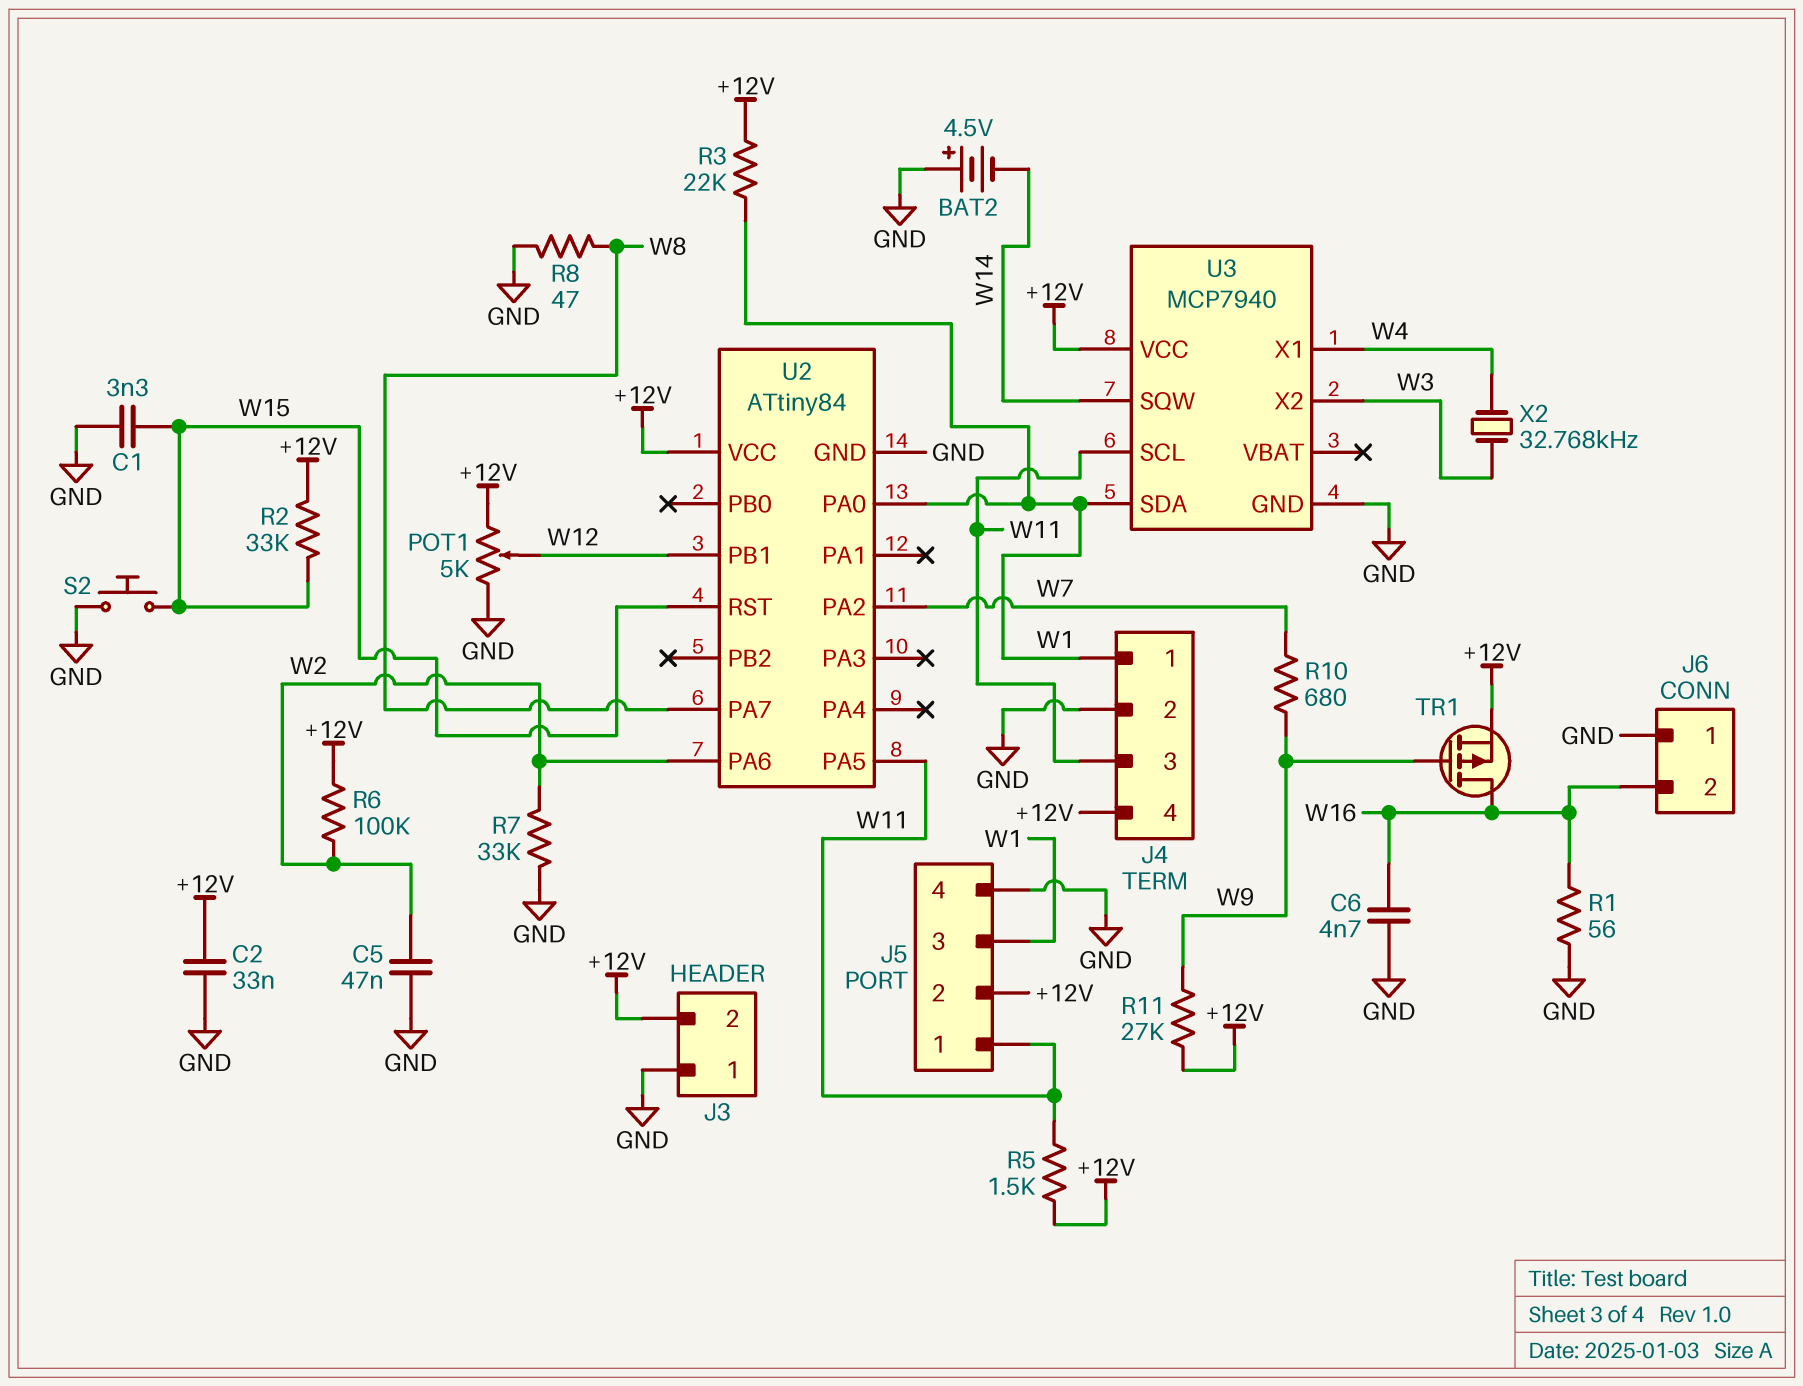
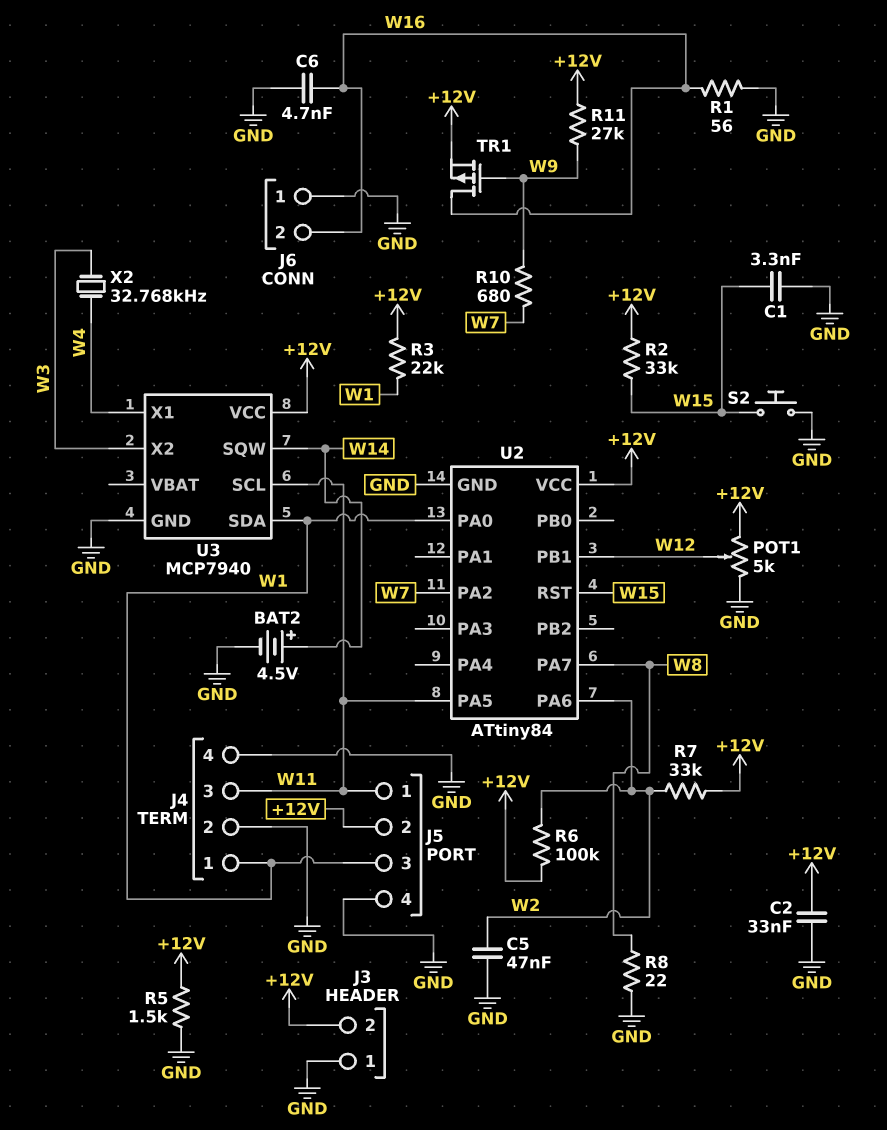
BAT2: 4.5V (plus GND, minus W14) -> 4.5V (plus W14, minus GND)
J4 pin 4: +12V -> GND
R5: 1.5k (+12V, W11) -> 1.5k (+12V, GND)
R7: 33k (GND, W2) -> 33k (+12V, W2)
R8: 47 (GND, W8) -> 22 (GND, W8)

